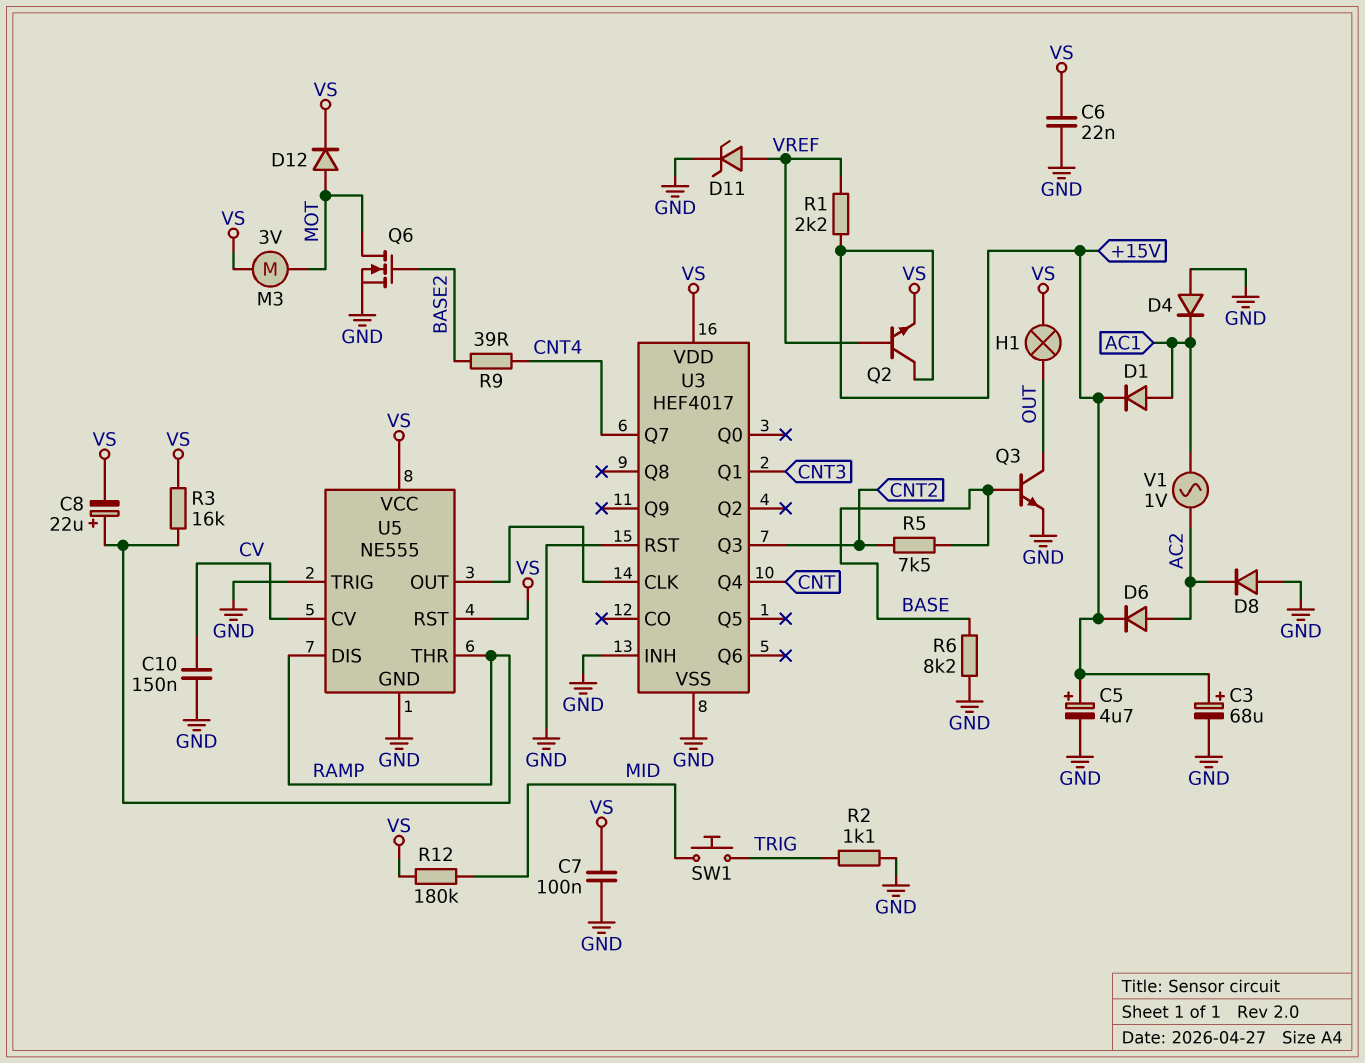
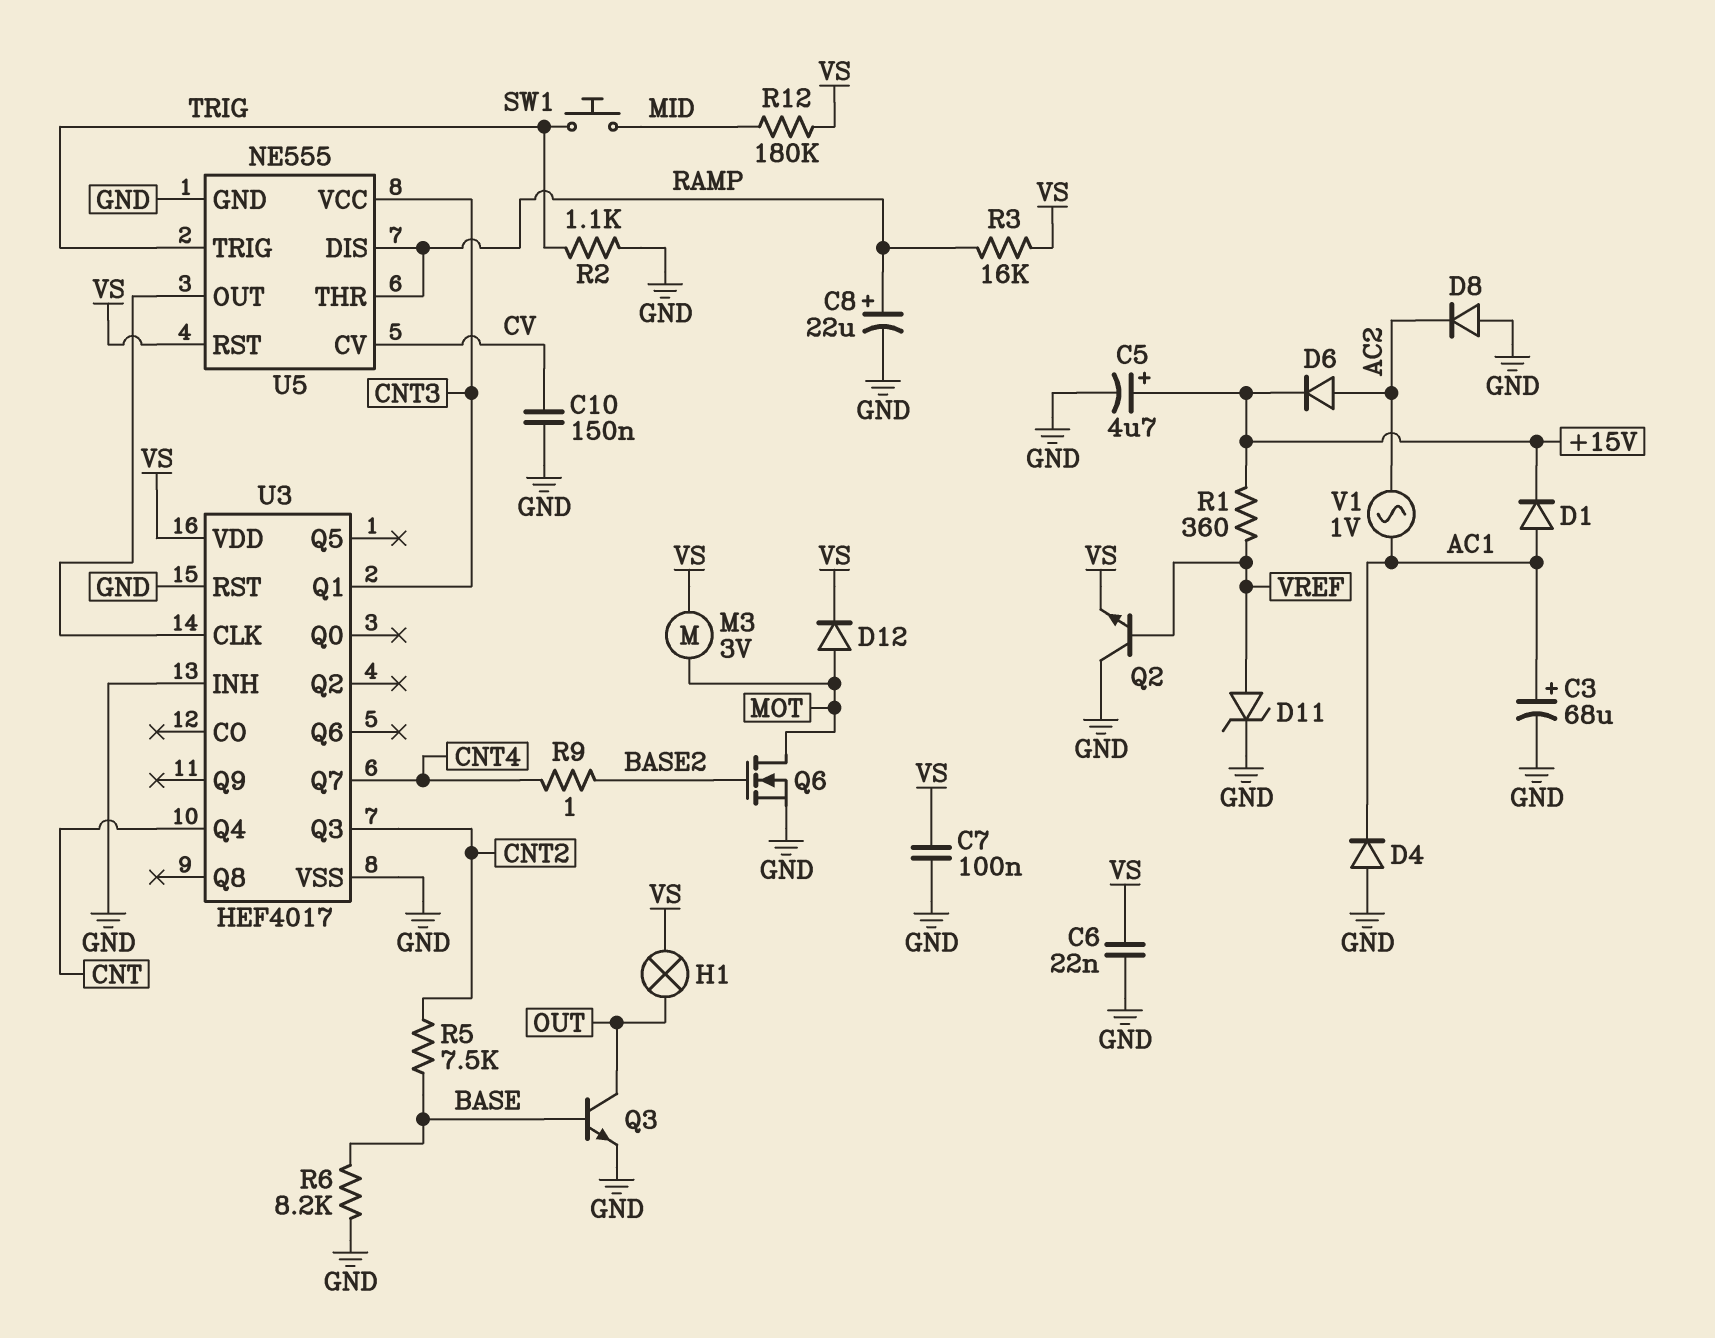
C3: 68uF (plus +15V, minus GND) -> 68uF (plus AC1, minus GND)
C8: 22uF (plus RAMP, minus VS) -> 22uF (plus RAMP, minus GND)
Q2: NPN (B VREF, C +15V, E VS) -> NPN (B VREF, C GND, E VS)
R1: 2.2k (+15V, VREF) -> 360 (+15V, VREF)
R9: 39 (BASE2, CNT4) -> 1 (BASE2, CNT4)
U5 pin TRIG: GND -> TRIG
U5 pin VCC: VS -> CNT3

